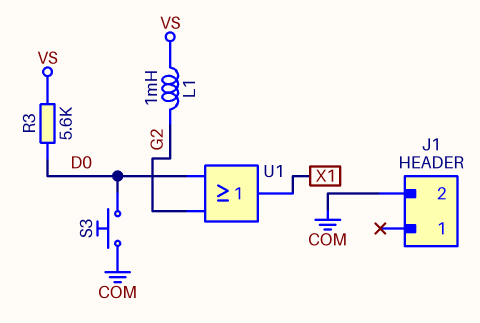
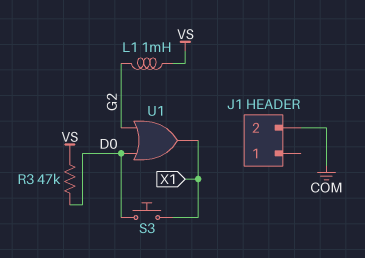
R3: 5.6k (D0, VS) -> 47k (D0, VS)
S3: button (COM, D0) -> button (D0, X1)

